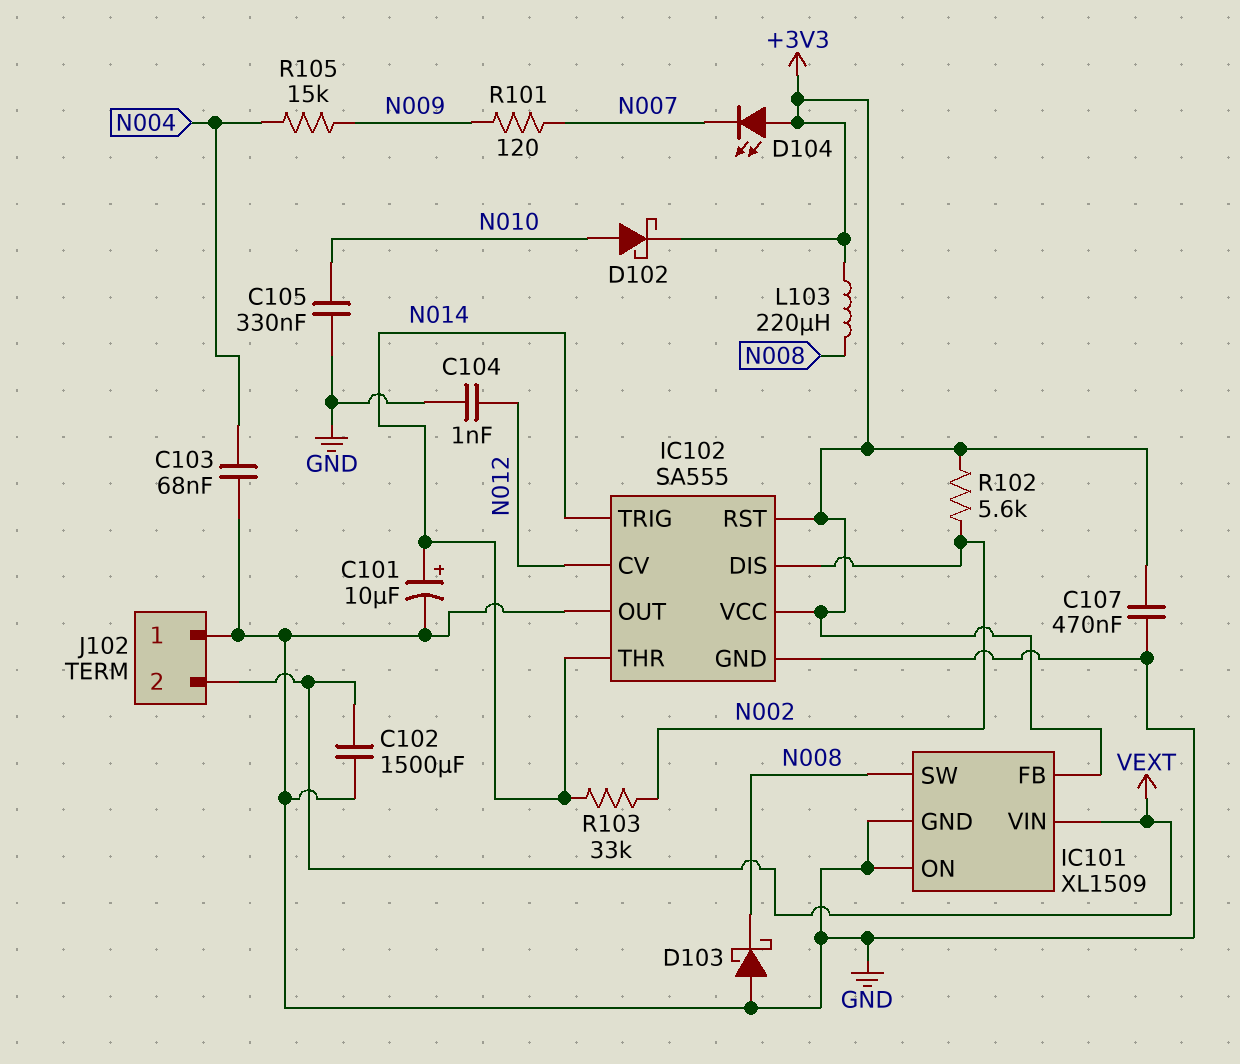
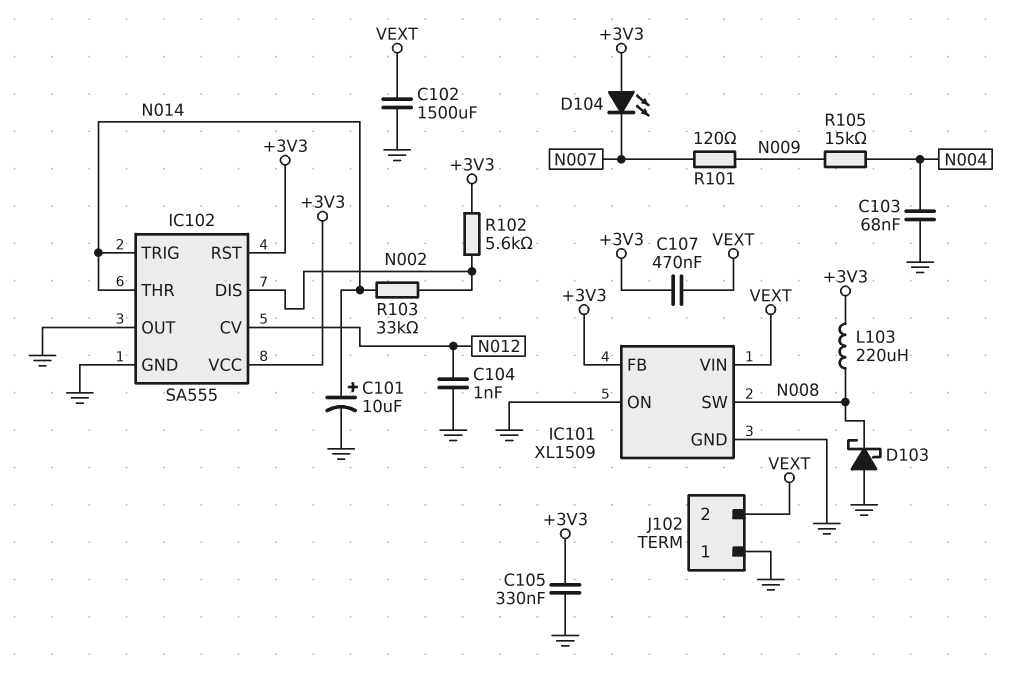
C105: 330nF (GND, N010) -> 330nF (+3V3, GND)
C107: 470nF (+3V3, GND) -> 470nF (+3V3, VEXT)
D102: schottky (A N010, K +3V3) -> none

